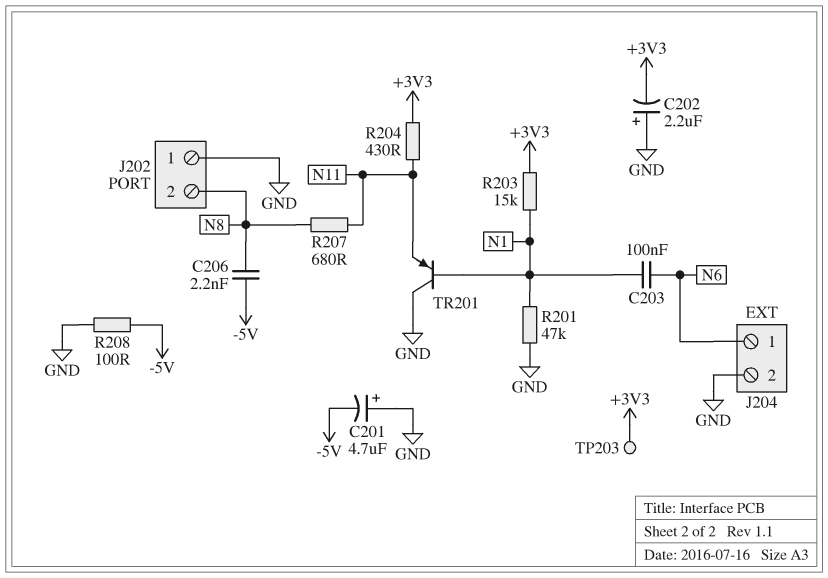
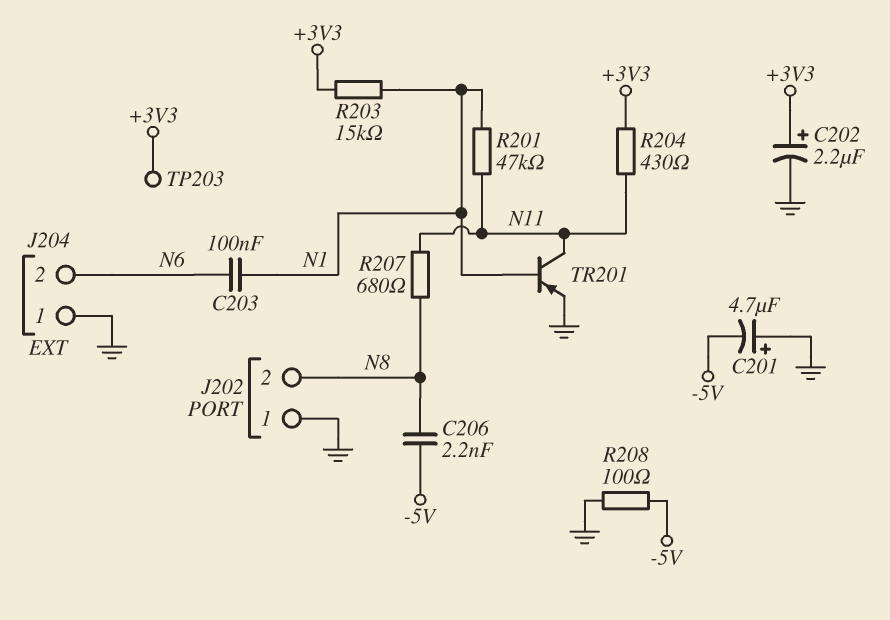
C202: 2.2uF (plus GND, minus +3V3) -> 2.2uF (plus +3V3, minus GND)
J204 pin 1: N6 -> GND
J204 pin 2: GND -> N6
R201: 47k (GND, N1) -> 47k (N1, N11)
TR201: PNP (B N1, C GND, E N11) -> PNP (B N1, C N11, E GND)

